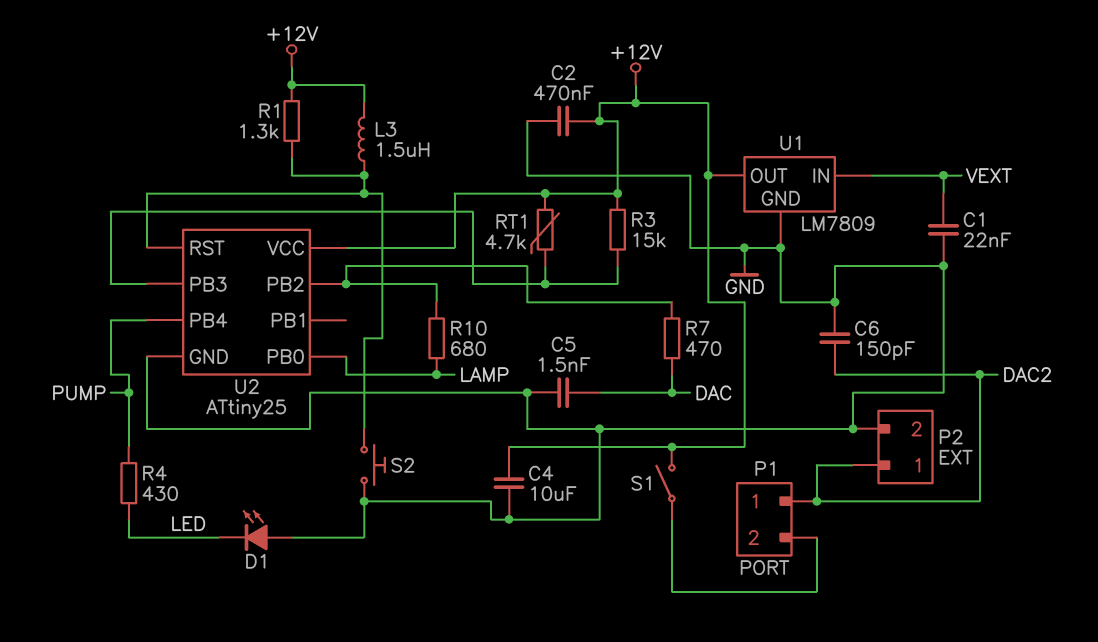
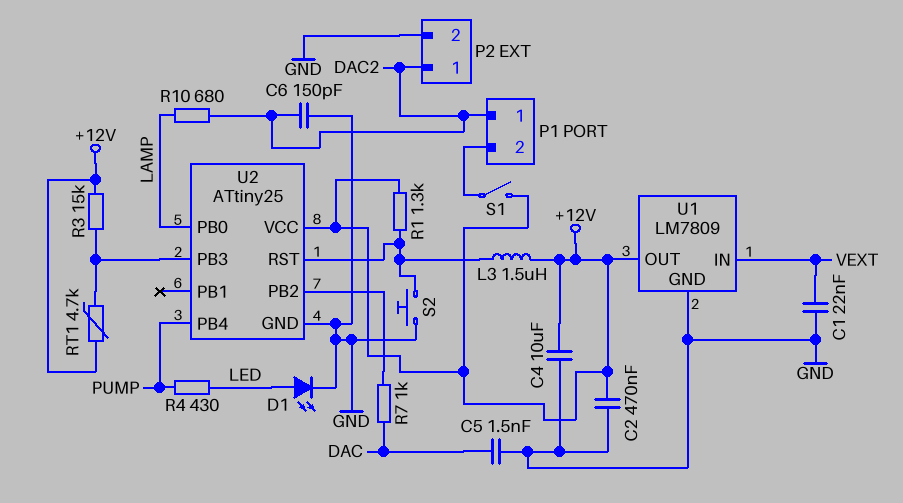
D1: LED (A GND, K LED) -> LED (A LED, K GND)
R7: 470 (DAC, U2/PB2) -> 1k (DAC, U2/PB2)
R10: 680 (LAMP, U2/PB2) -> 680 (DAC2, LAMP)

